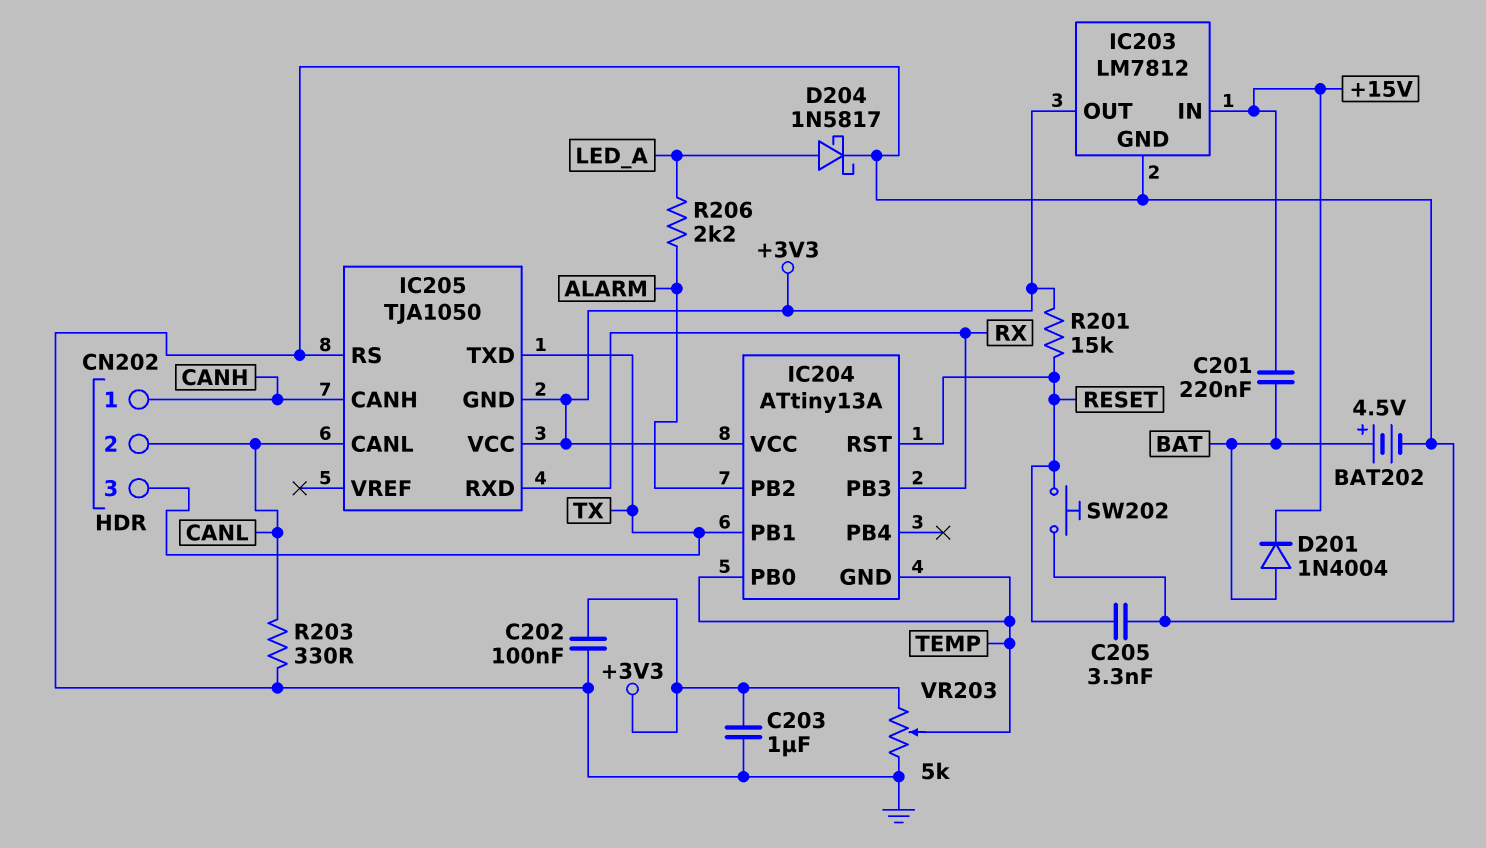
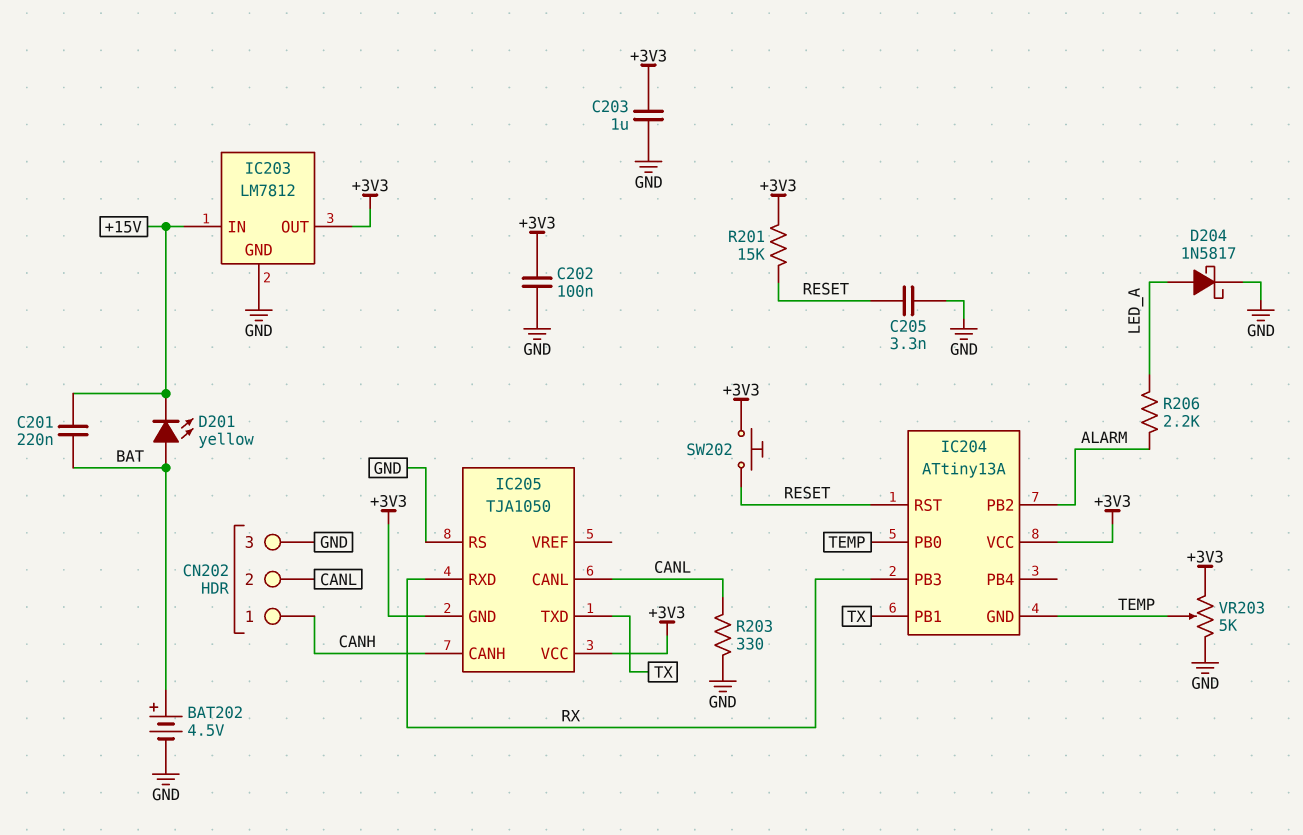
CN202 pin 3: TX -> GND
D201: diode 1N4004 (A BAT, K +15V) -> LED yellow (A BAT, K +15V)
SW202: button (GND, RESET) -> button (+3V3, RESET)

